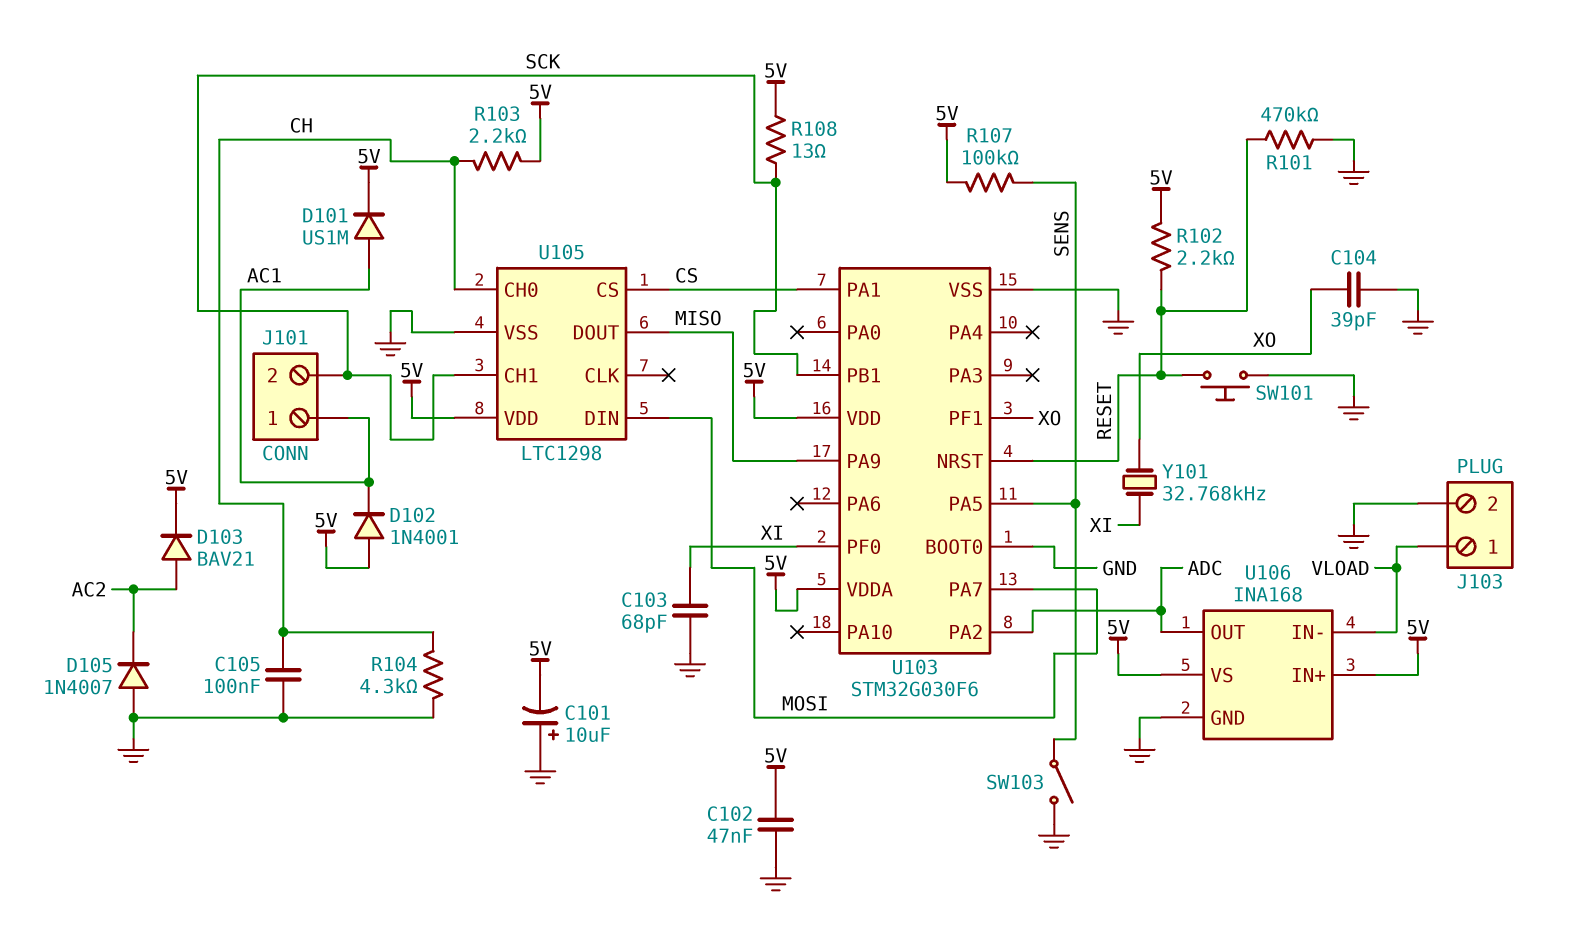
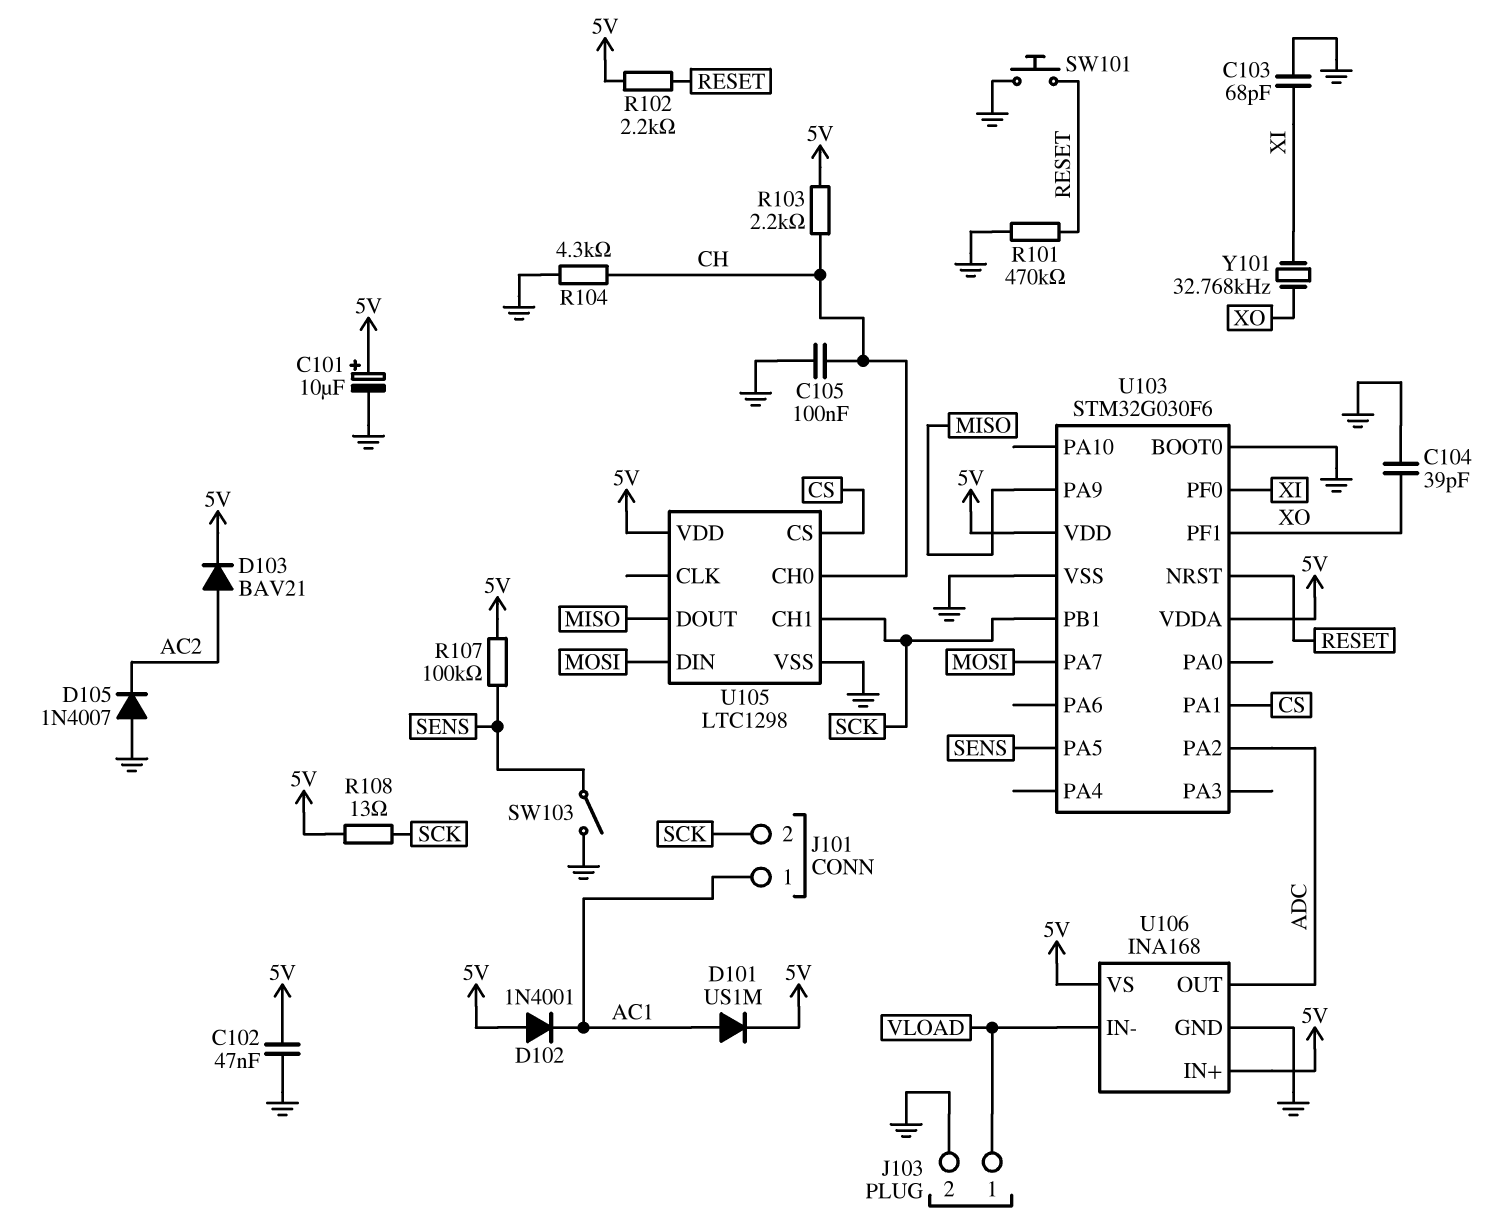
C101: 10uF (plus GND, minus 5V) -> 10uF (plus 5V, minus GND)

